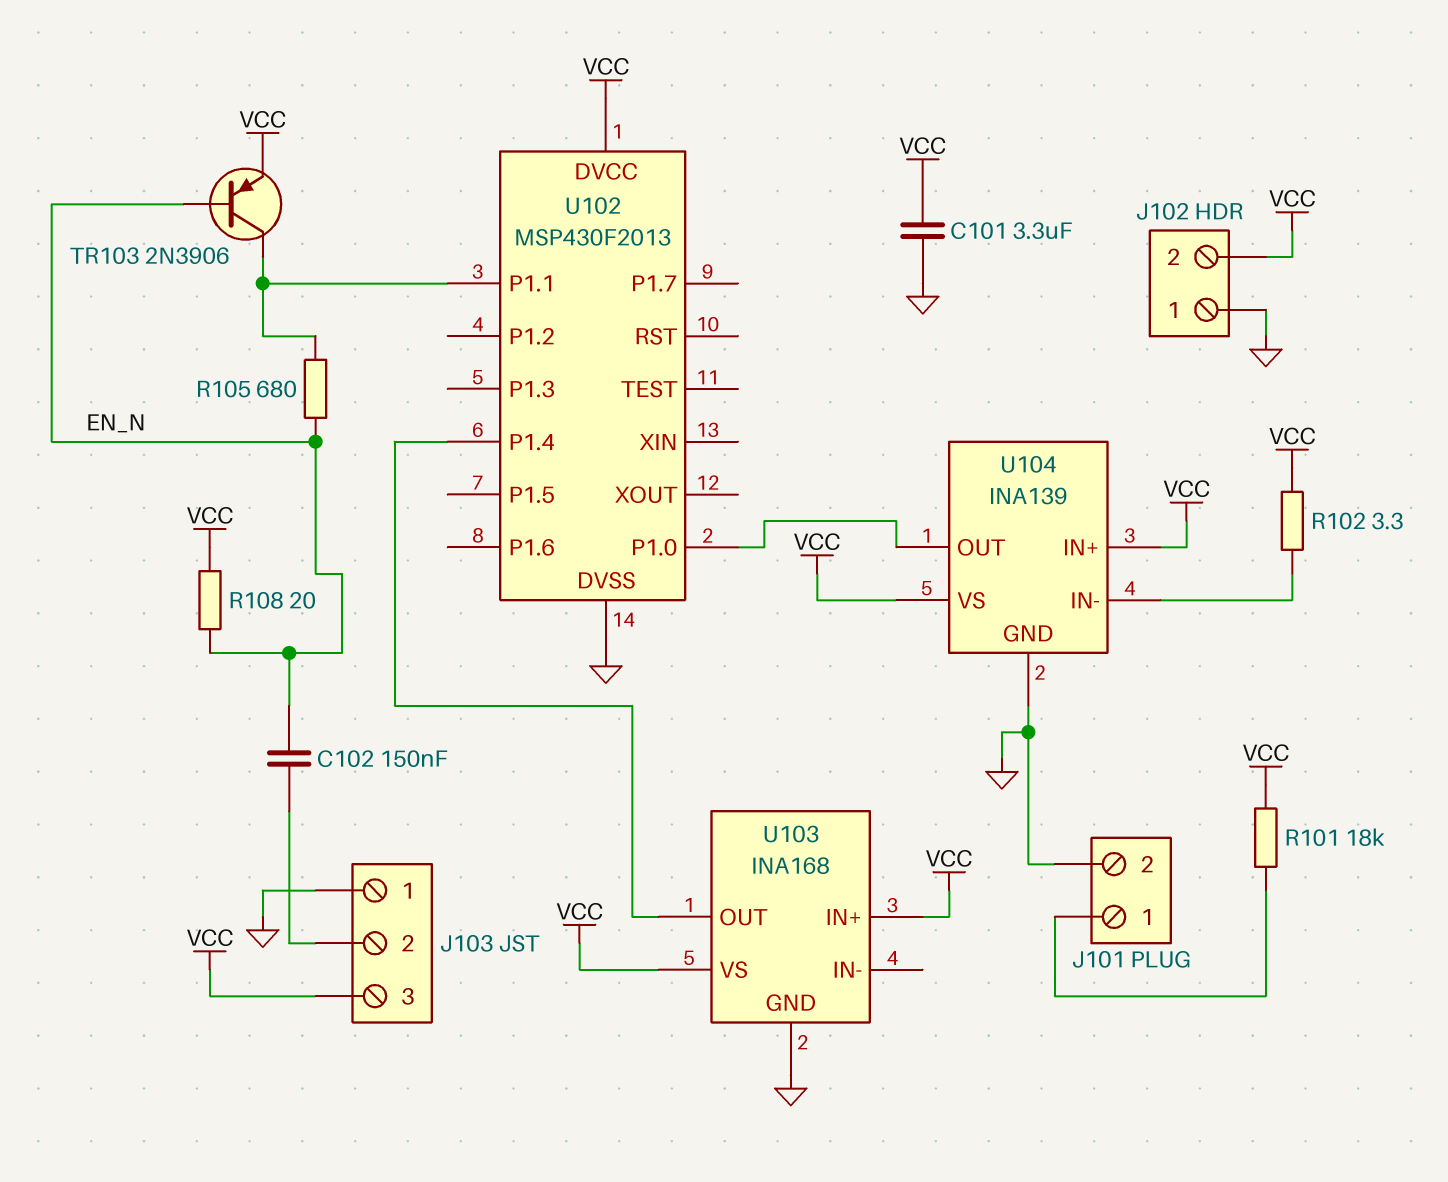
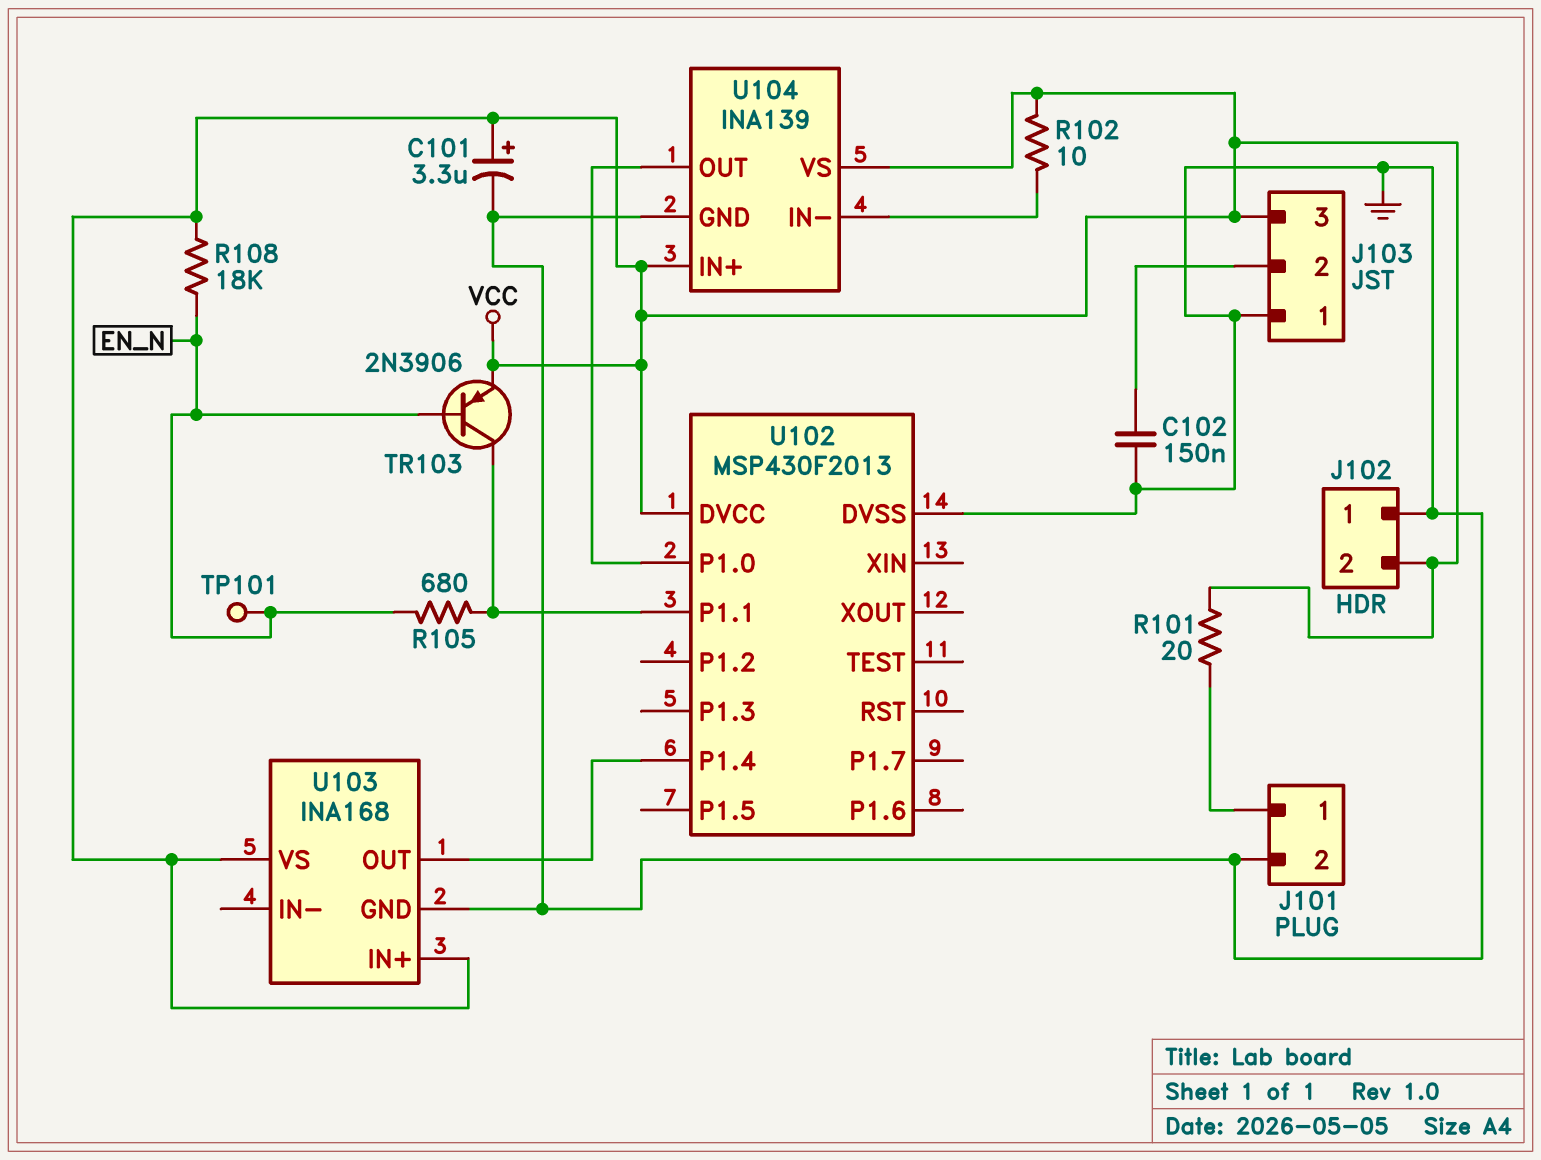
C101: 3.3uF (GND, VCC) -> 3.3uF (plus VCC, minus GND)
C102: 150nF (EN_N, J103/2) -> 150nF (GND, J103/2)
R101: 18k (J101/1, VCC) -> 20 (J101/1, VCC)
R102: 3.3 (U104/IN-, VCC) -> 10 (U104/IN-, VCC)
R108: 20 (EN_N, VCC) -> 18k (EN_N, VCC)
TP101: none -> test point (EN_N)

